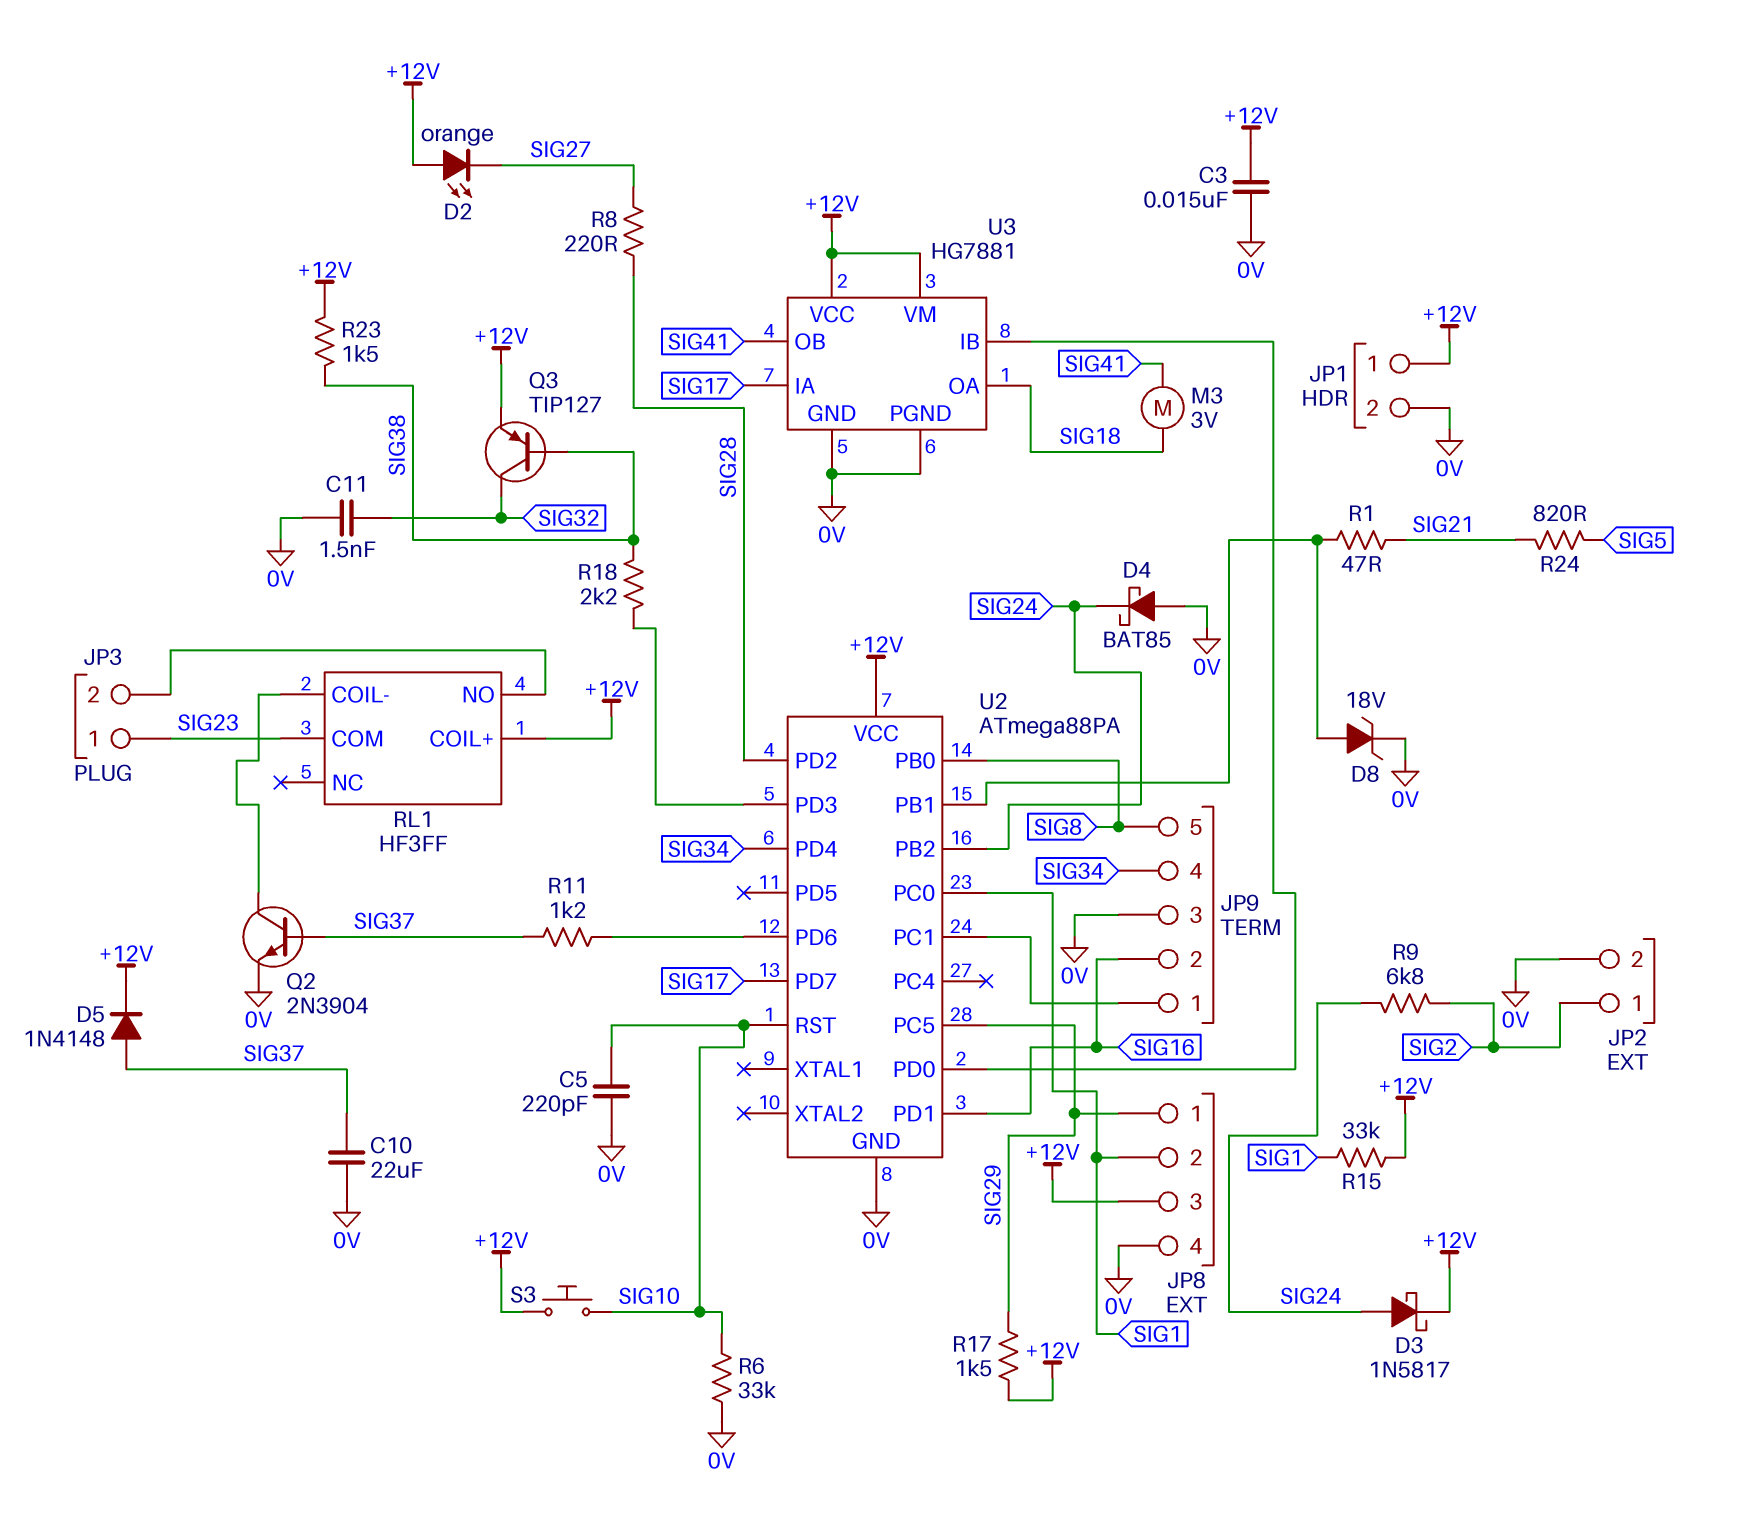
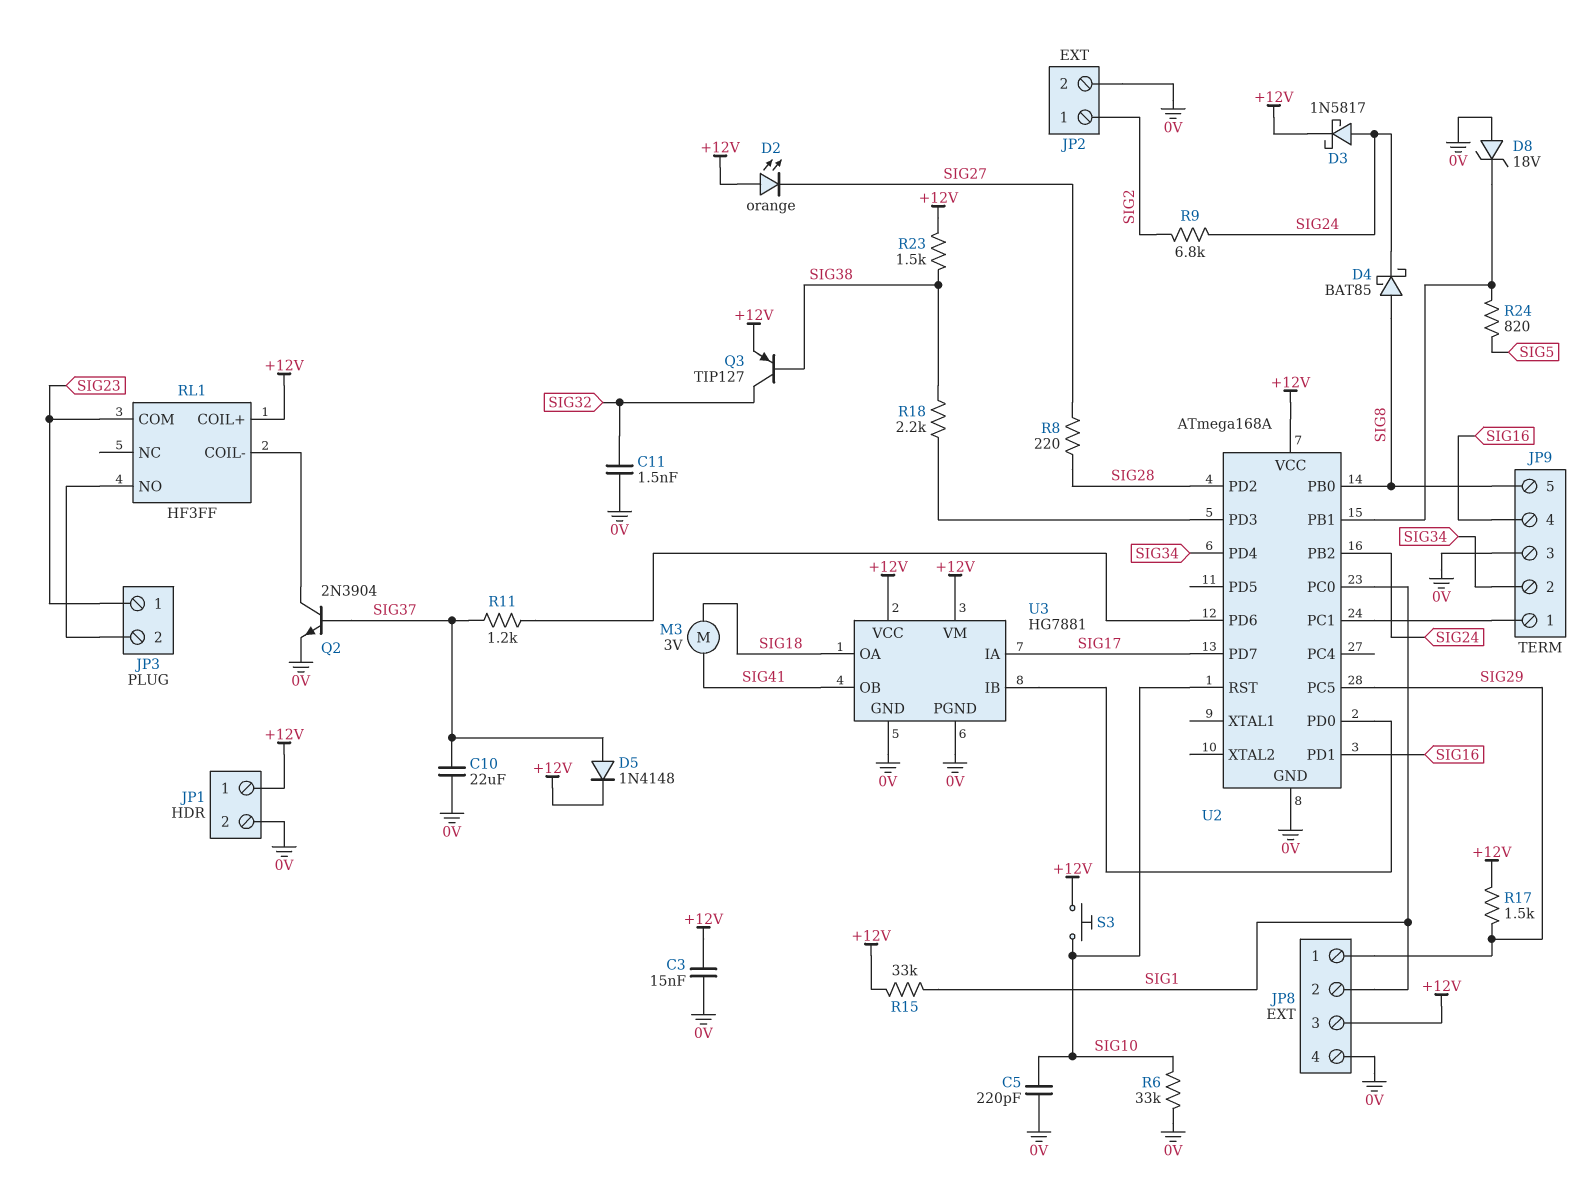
D4: schottky BAT85 (A 0V, K SIG24) -> schottky BAT85 (A SIG8, K SIG24)
D8: zener 18V (A U2/PB1, K 0V) -> zener 18V (A 0V, K U2/PB1)
JP9 pin 2: SIG16 -> SIG34
JP9 pin 4: SIG34 -> SIG16
R1: 47 (SIG21, U2/PB1) -> none
R24: 820 (SIG5, SIG21) -> 820 (SIG5, U2/PB1)
U2: ATmega88PA -> ATmega168A

